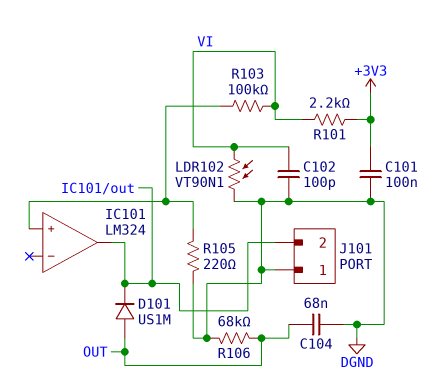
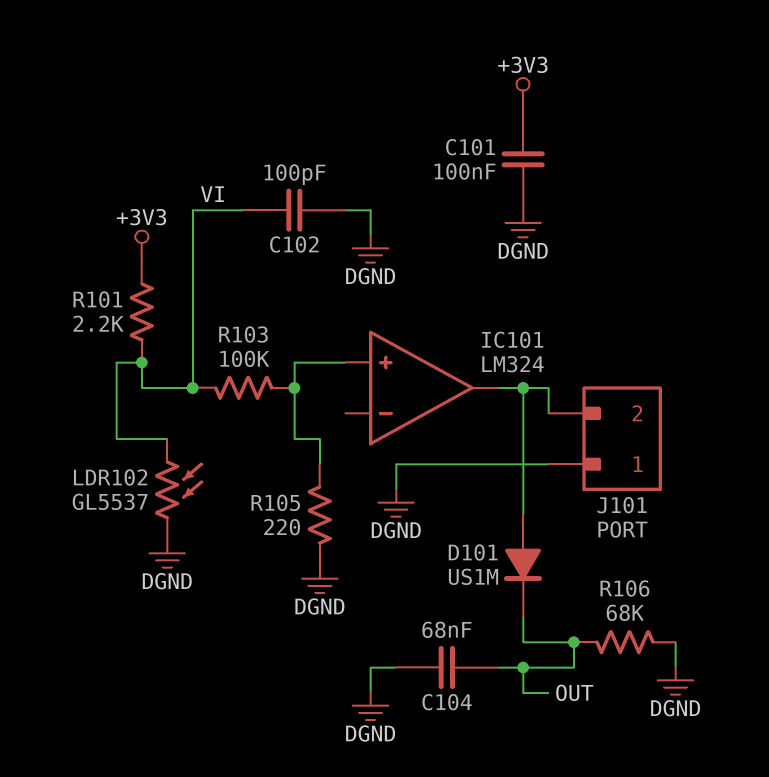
D101: diode US1M (A OUT, K IC101/out) -> diode US1M (A IC101/out, K OUT)
LDR102: VT90N1 (DGND, VI) -> GL5537 (DGND, VI)

